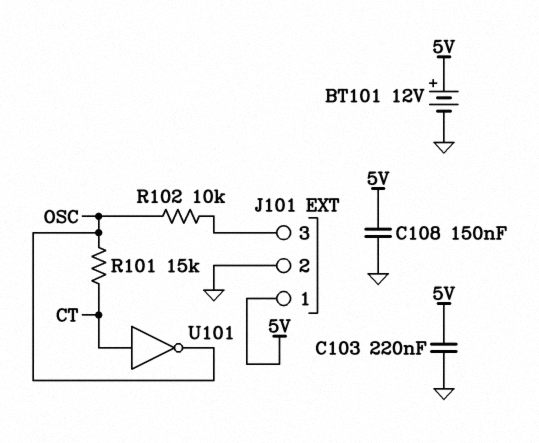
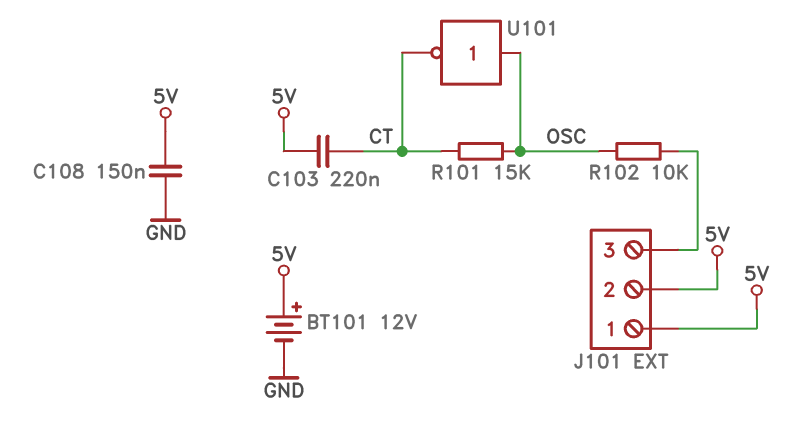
C103: 220nF (5V, GND) -> 220nF (5V, CT)
J101 pin 2: GND -> 5V
U101: NOT (in CT, out OSC) -> NOT (in OSC, out CT)

